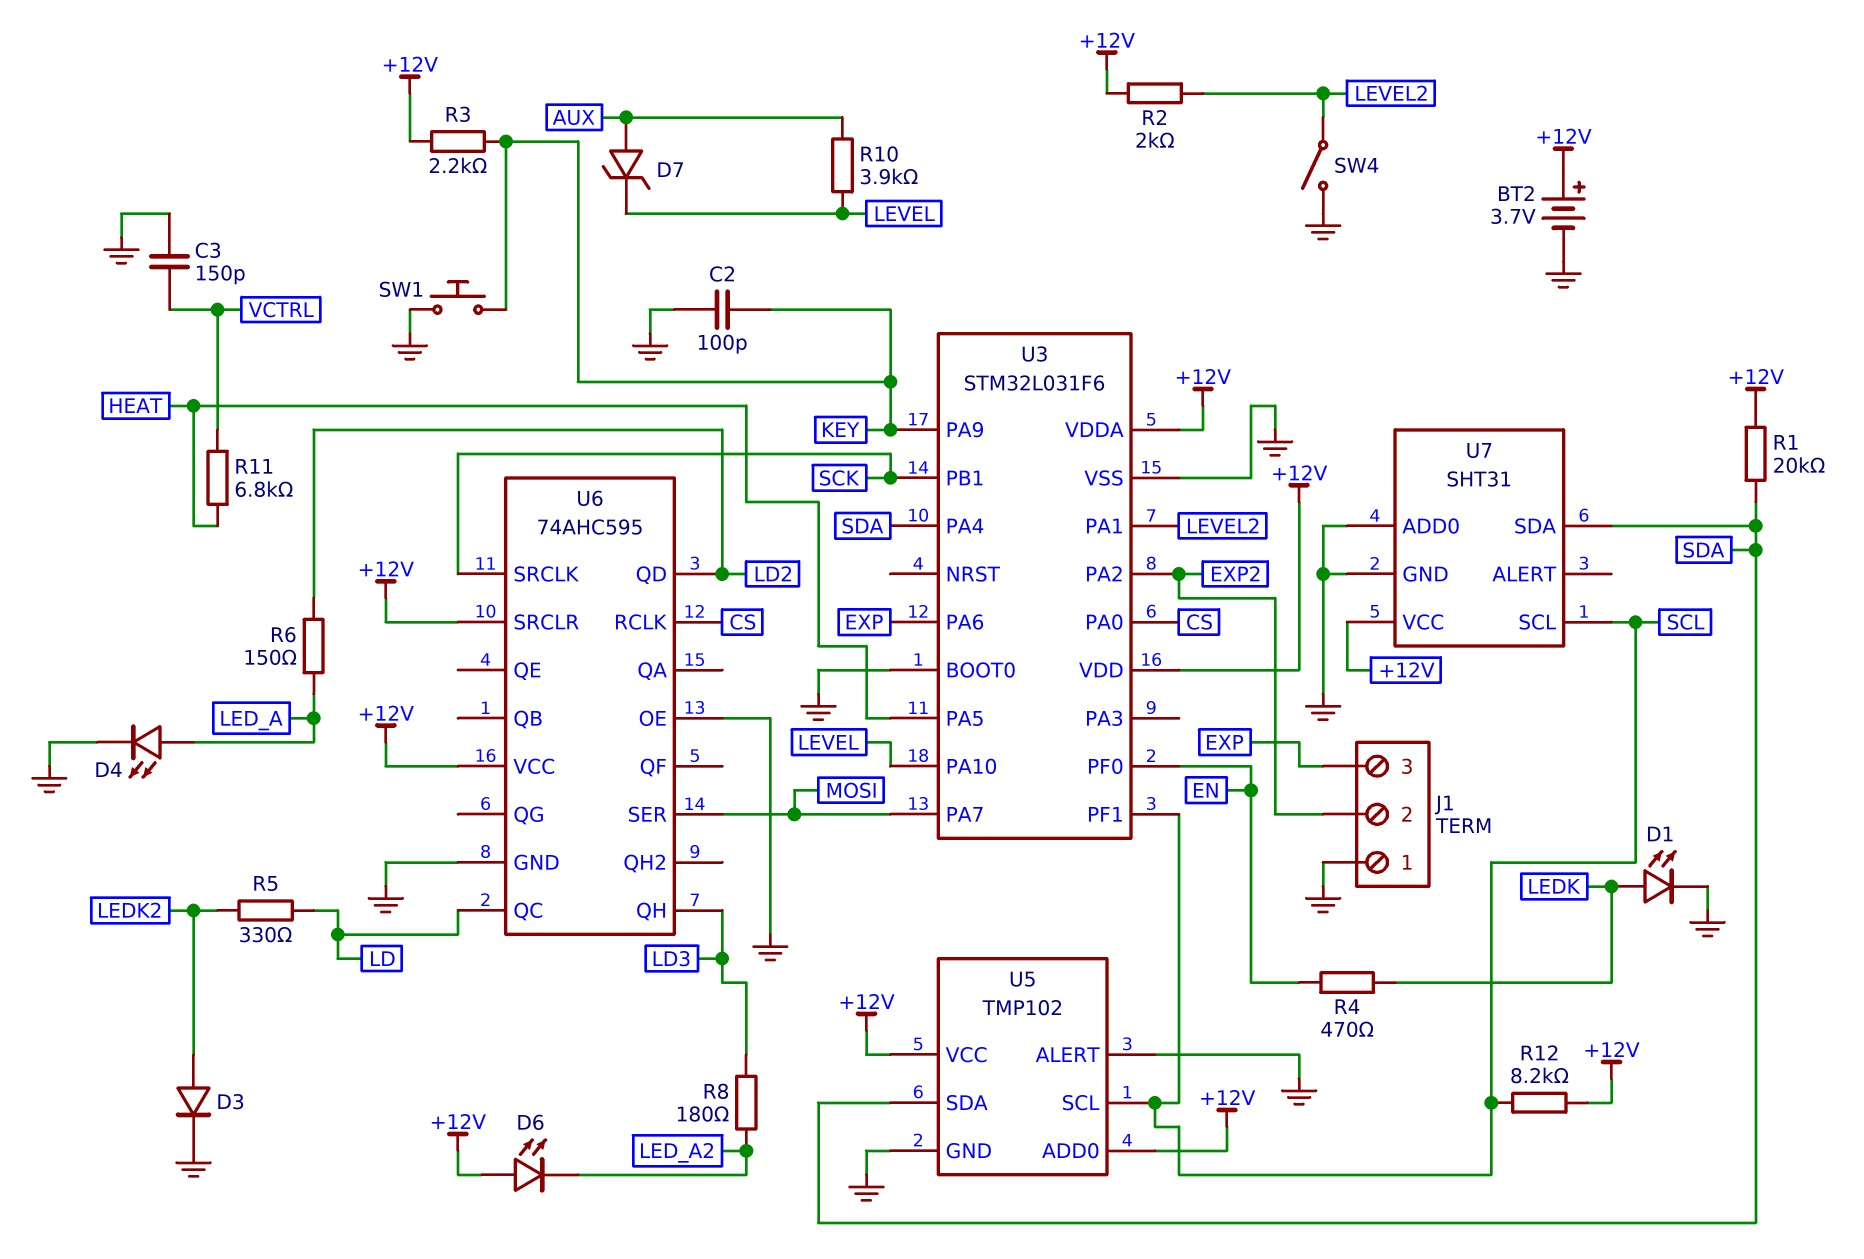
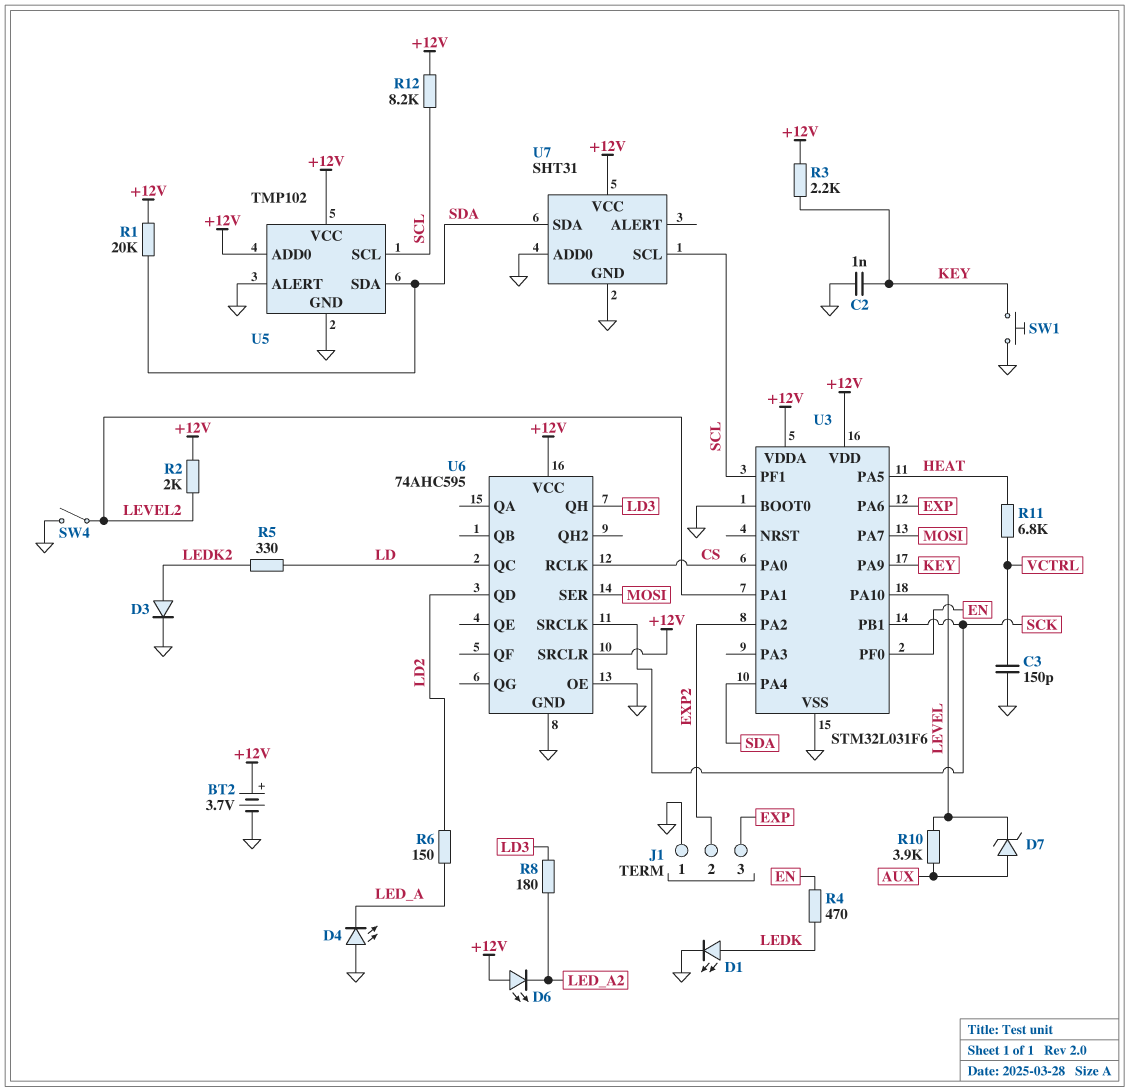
C2: 100pF (GND, KEY) -> 1nF (GND, KEY)
D4: LED (A LED_A, K GND) -> LED (A GND, K LED_A)

